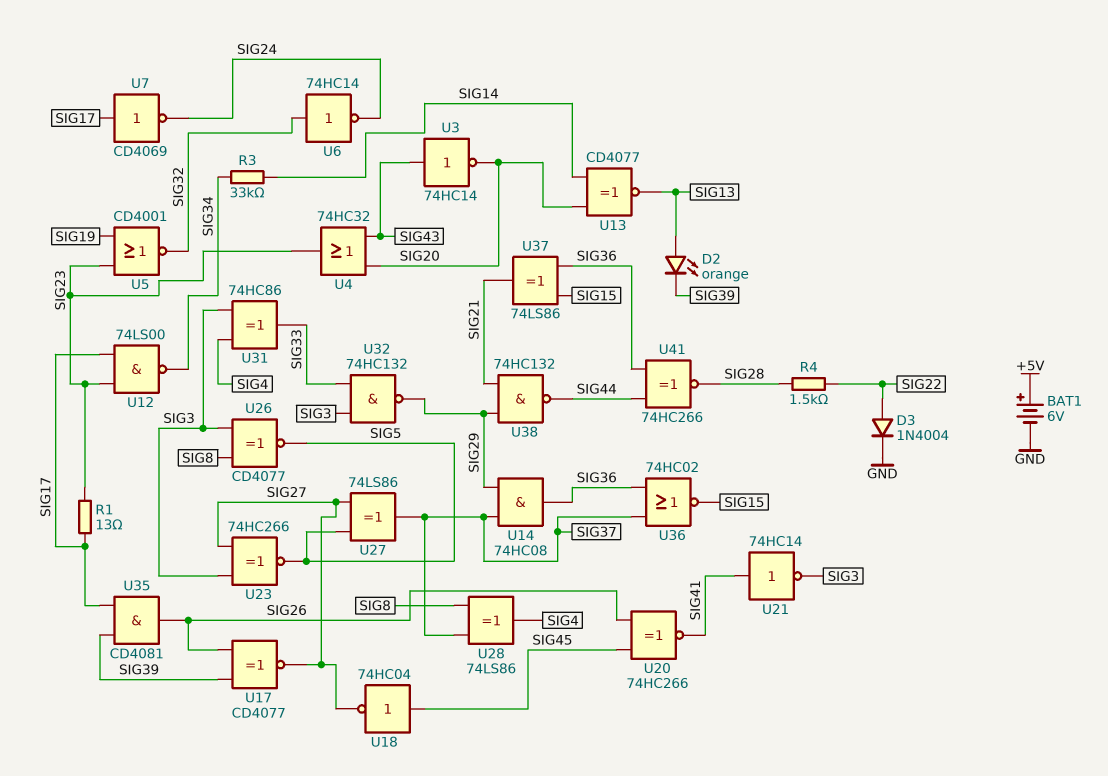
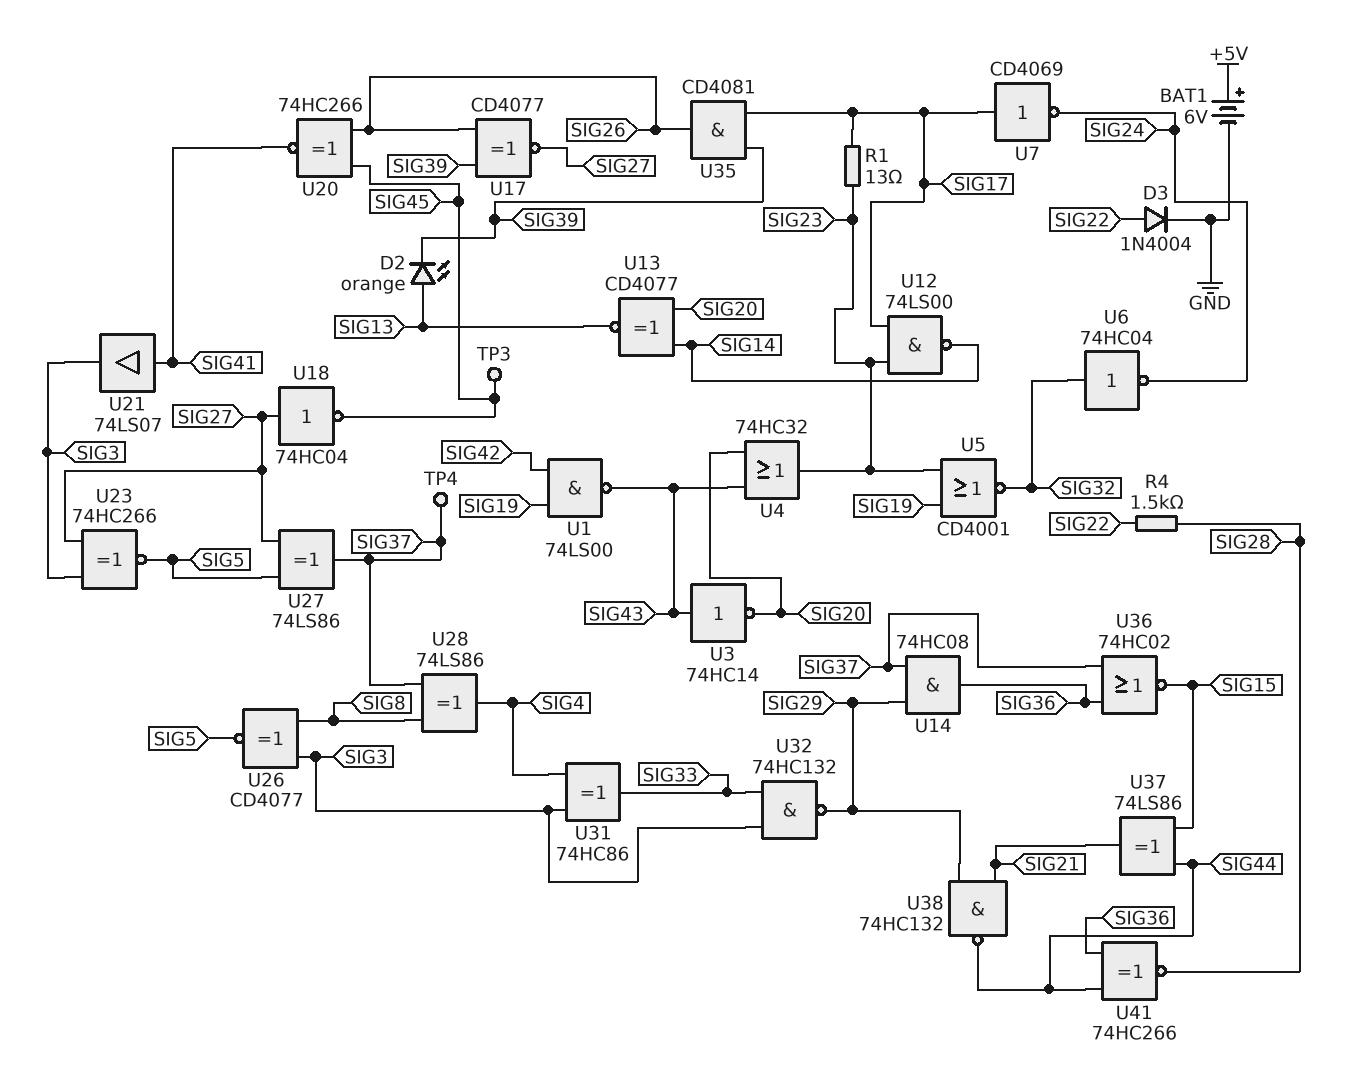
R3: 33k (SIG14, SIG34) -> none
TP3: none -> test point (SIG45)
TP4: none -> test point (SIG37)
U1: none -> NAND 74LS00 (in SIG19, in SIG42, out SIG43)
U6: NOT 74HC14 (in SIG32, out SIG24) -> NOT 74HC04 (in SIG32, out SIG24)
U12: NAND 74LS00 (in SIG17, in SIG23, out SIG34) -> NAND 74LS00 (in SIG17, in SIG23, out SIG14)
U18: NOT 74HC04 (in SIG45, out SIG27) -> NOT 74HC04 (in SIG27, out SIG45)
U21: NOT 74HC14 (in SIG41, out SIG3) -> buffer 74LS07 (in SIG41, out SIG3)
U37: XOR 74LS86 (in SIG15, in SIG36, out SIG21) -> XOR 74LS86 (in SIG15, in SIG44, out SIG21)

